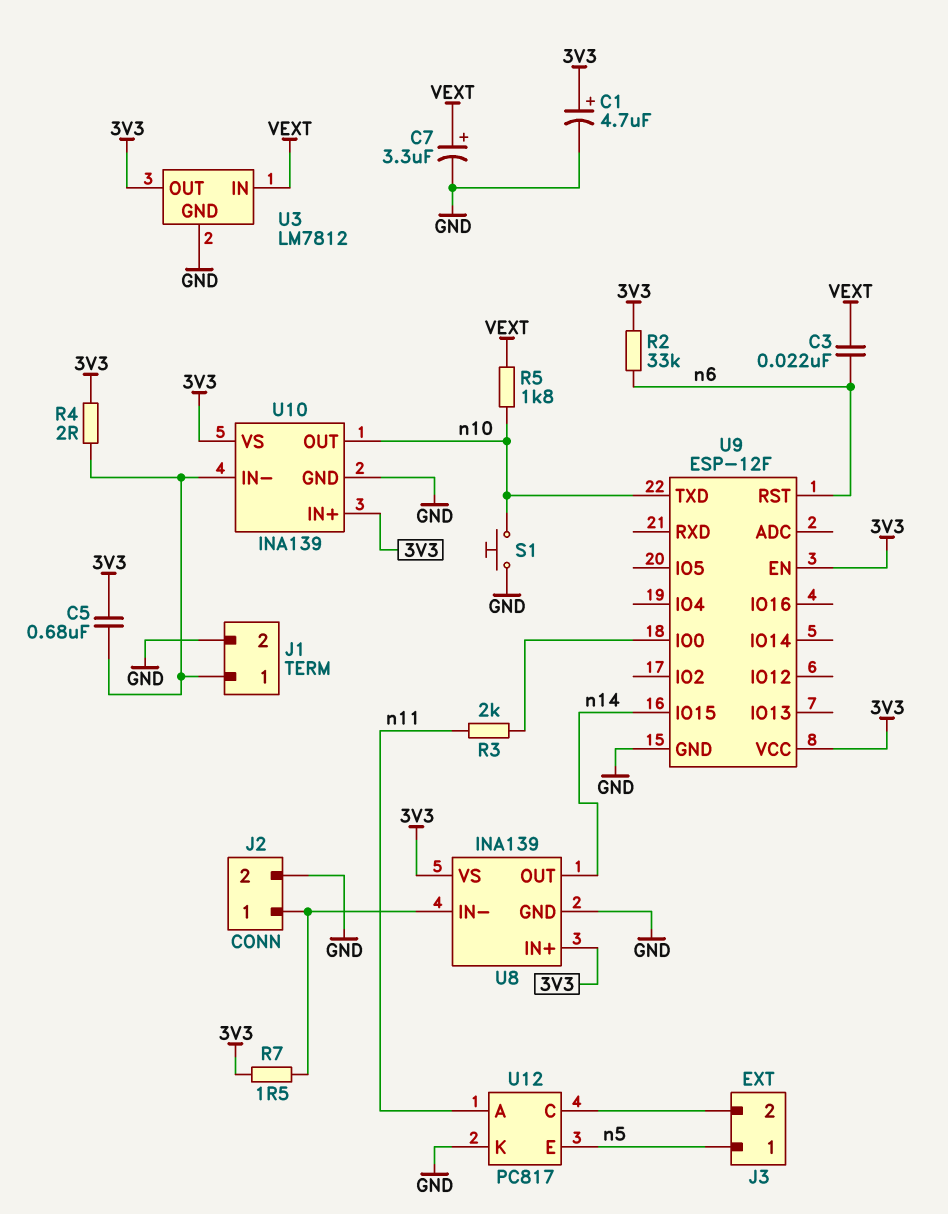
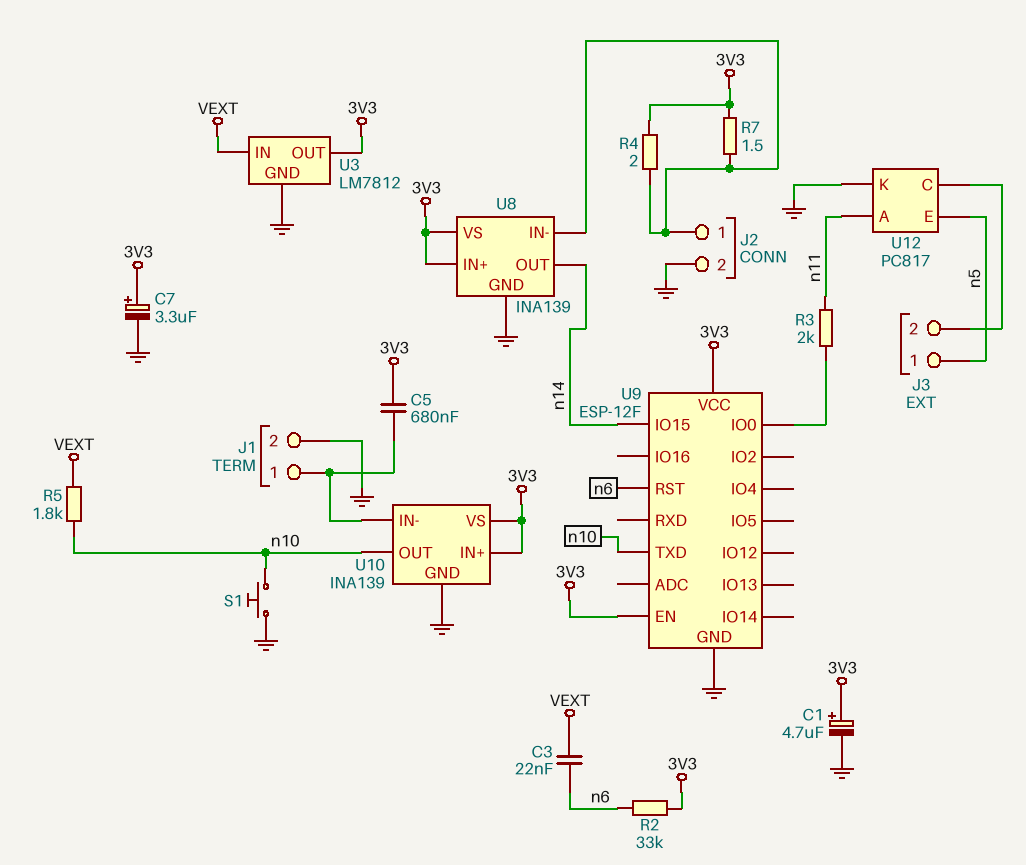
C7: 3.3uF (plus VEXT, minus GND) -> 3.3uF (plus 3V3, minus GND)
R4: 2 (3V3, J1/1) -> 2 (3V3, J2/1)

